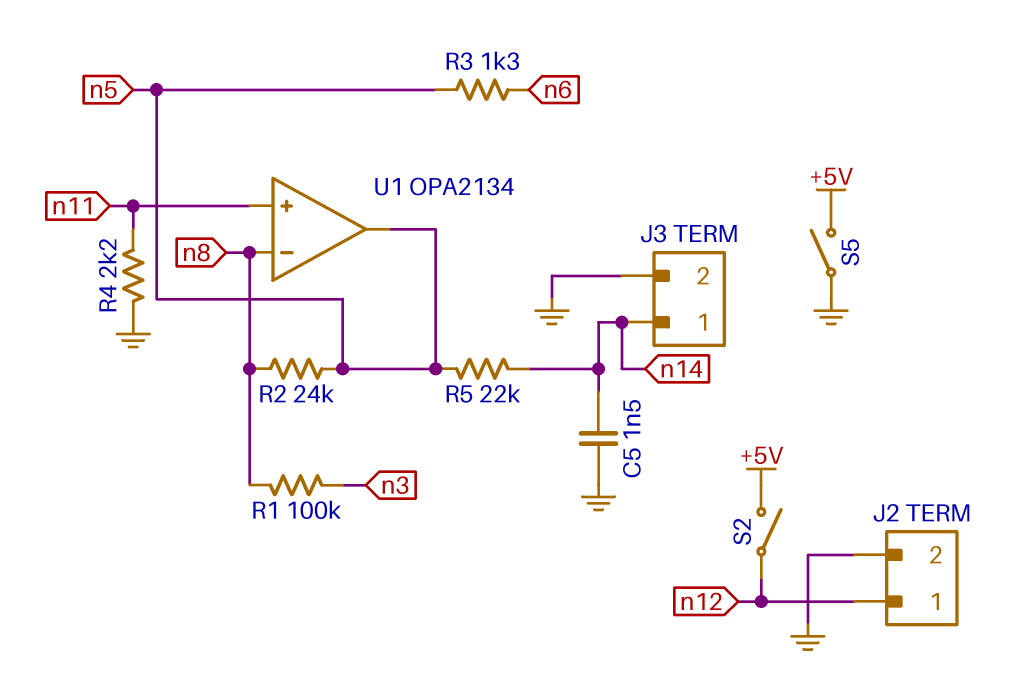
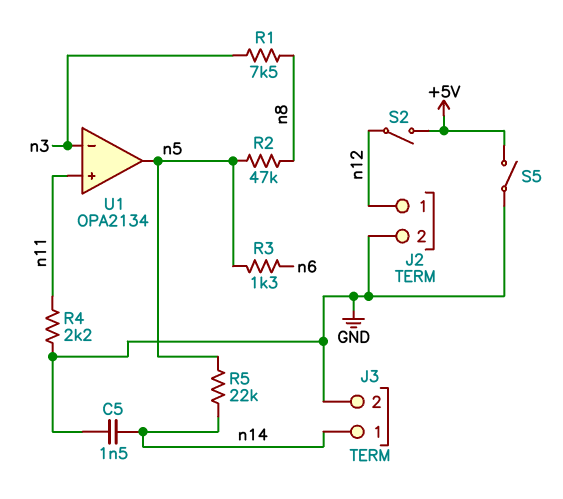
R1: 100k (n3, n8) -> 7.5k (n3, n8)
R2: 24k (n5, n8) -> 47k (n5, n8)
U1 pin in-: n8 -> n3

